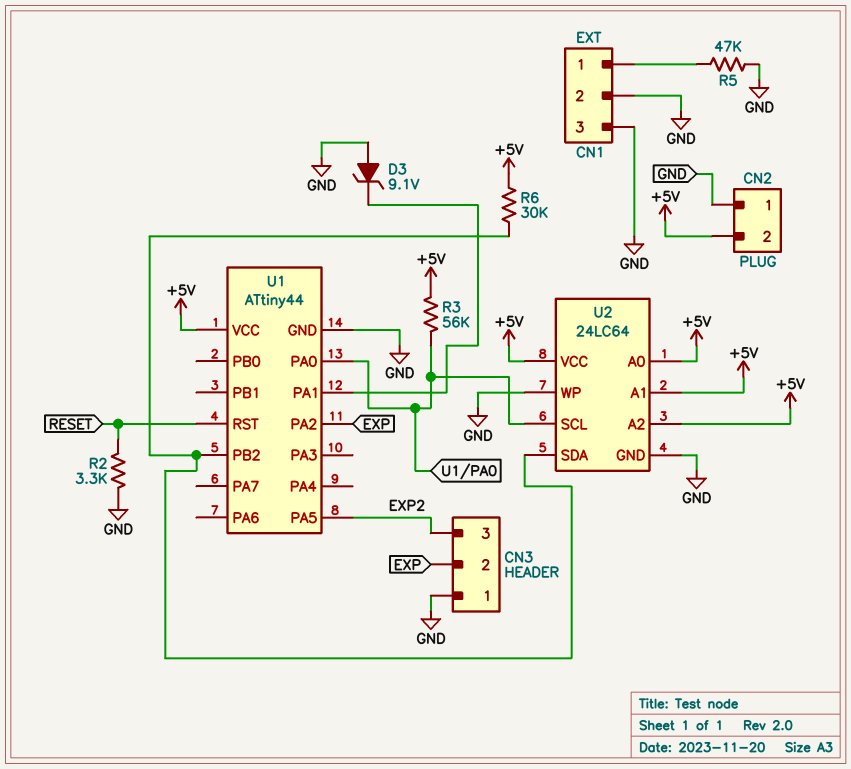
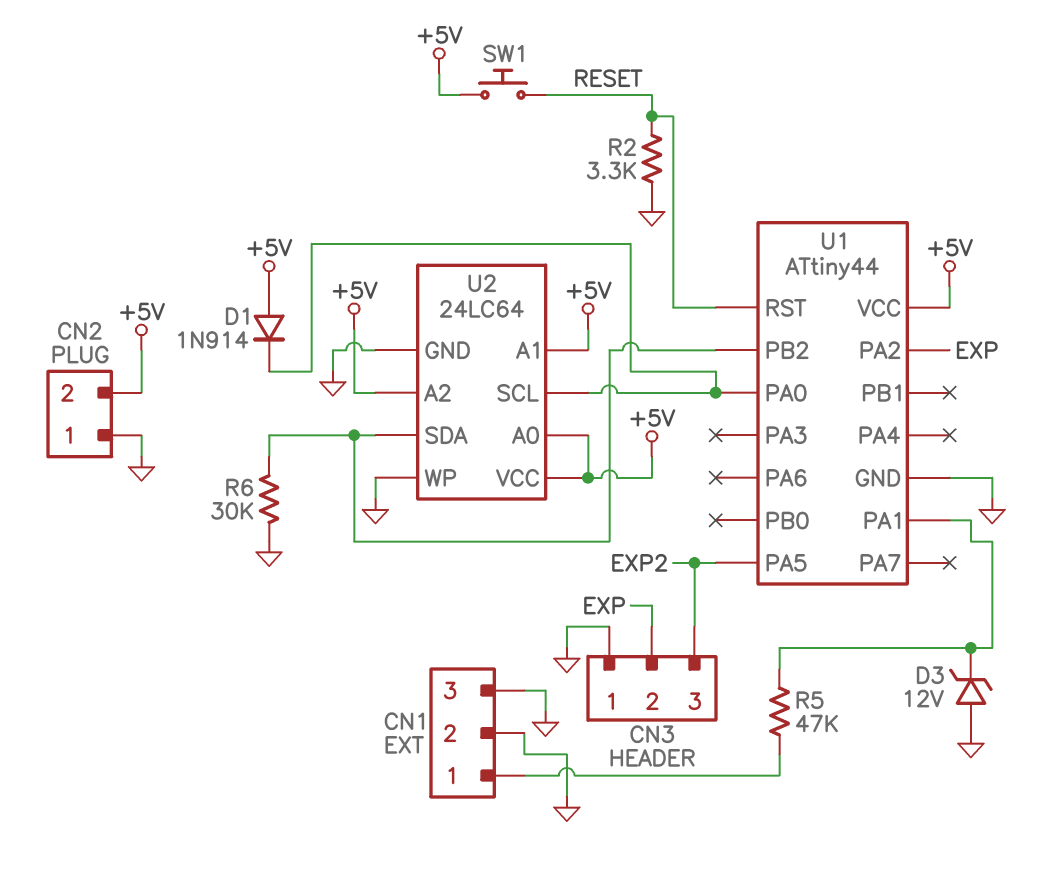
D1: none -> diode 1N914 (A +5V, K U1/PA0)
D3: zener 9.1V (A GND, K U1/PA1) -> zener 12V (A GND, K U1/PA1)
R3: 56k (+5V, U1/PA0) -> none
R5: 47k (CN1/1, GND) -> 47k (CN1/1, U1/PA1)
R6: 30k (+5V, U1/PB2) -> 30k (GND, U1/PB2)
SW1: none -> button (+5V, RESET)

